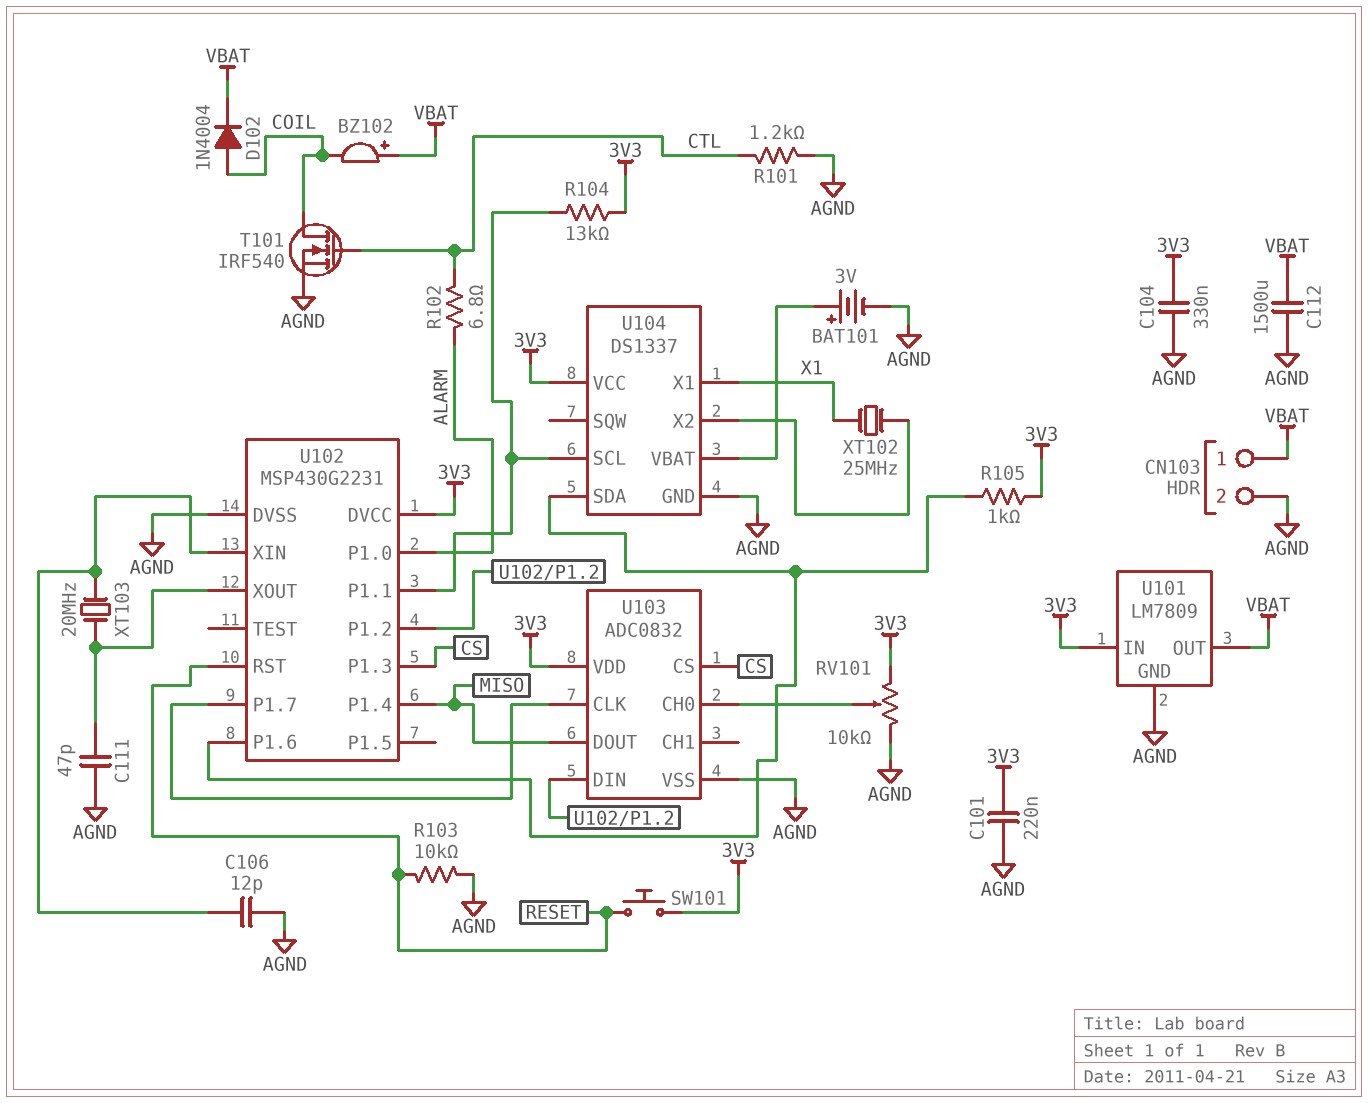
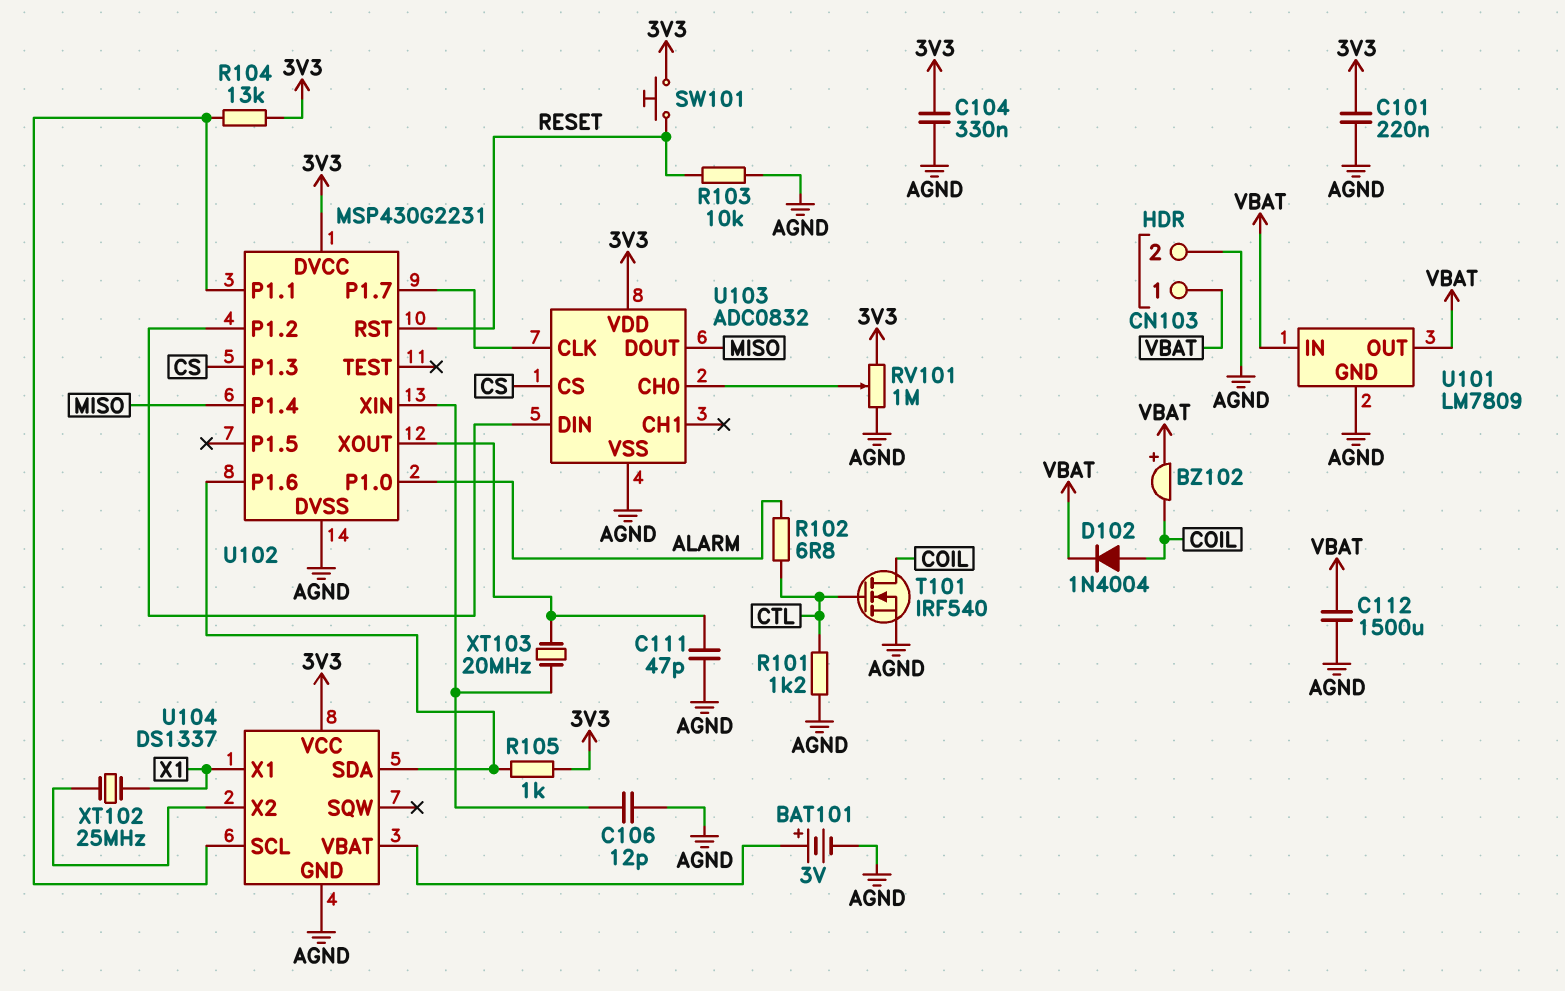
RV101: 10k (3V3, AGND, wiper U103/CH0) -> 1M (3V3, AGND, wiper U103/CH0)
U101 pin IN: 3V3 -> VBAT

